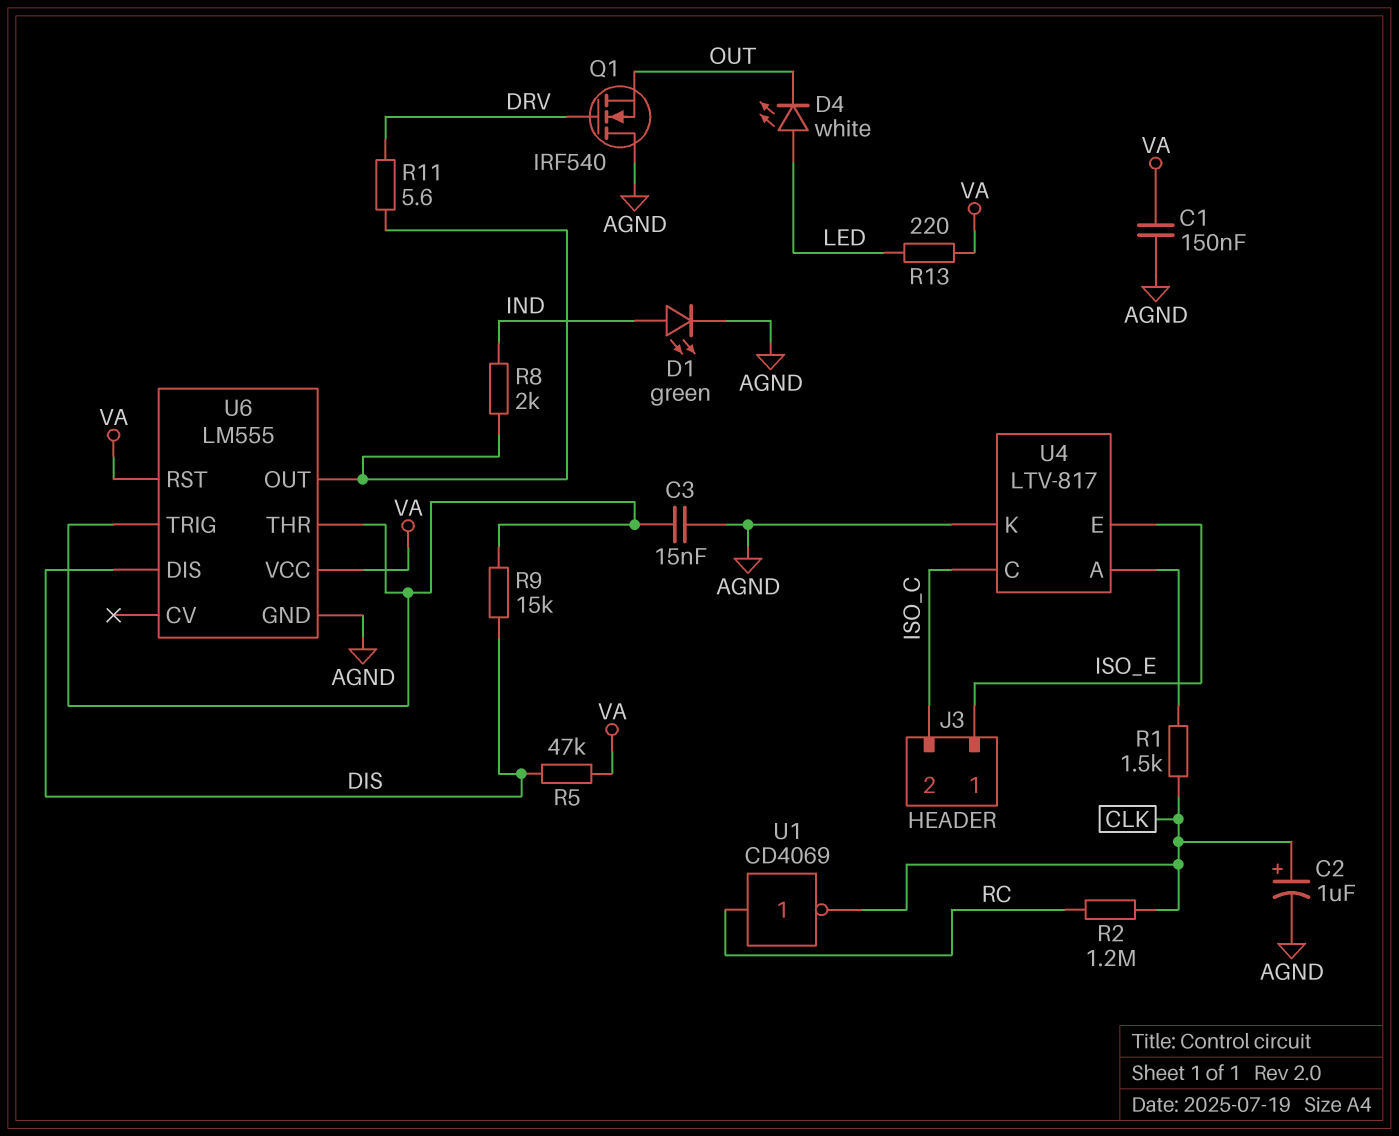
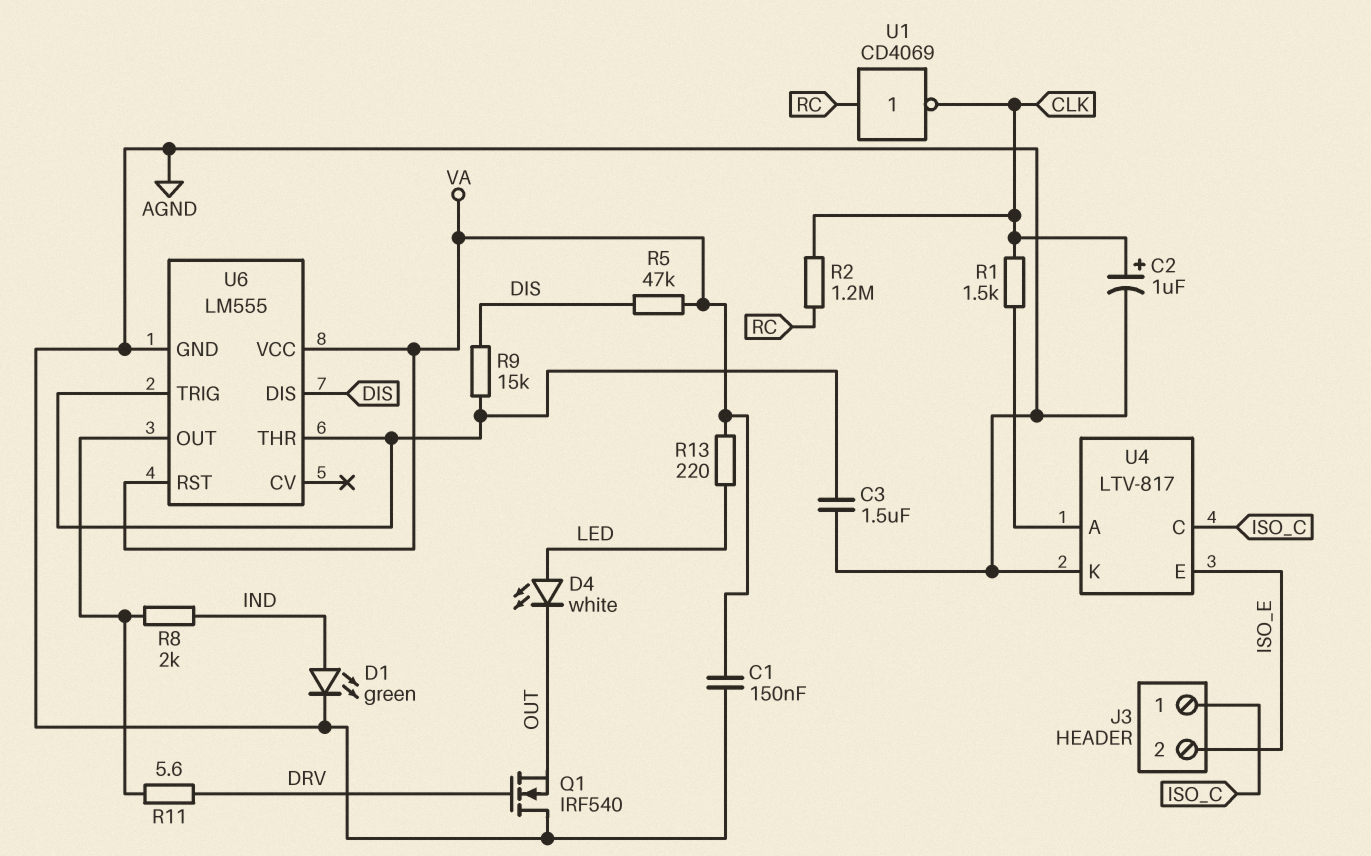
C3: 15nF (AGND, U6/THR) -> 1.5uF (AGND, U6/THR)
J3 pin 1: ISO_E -> ISO_C
J3 pin 2: ISO_C -> ISO_E

